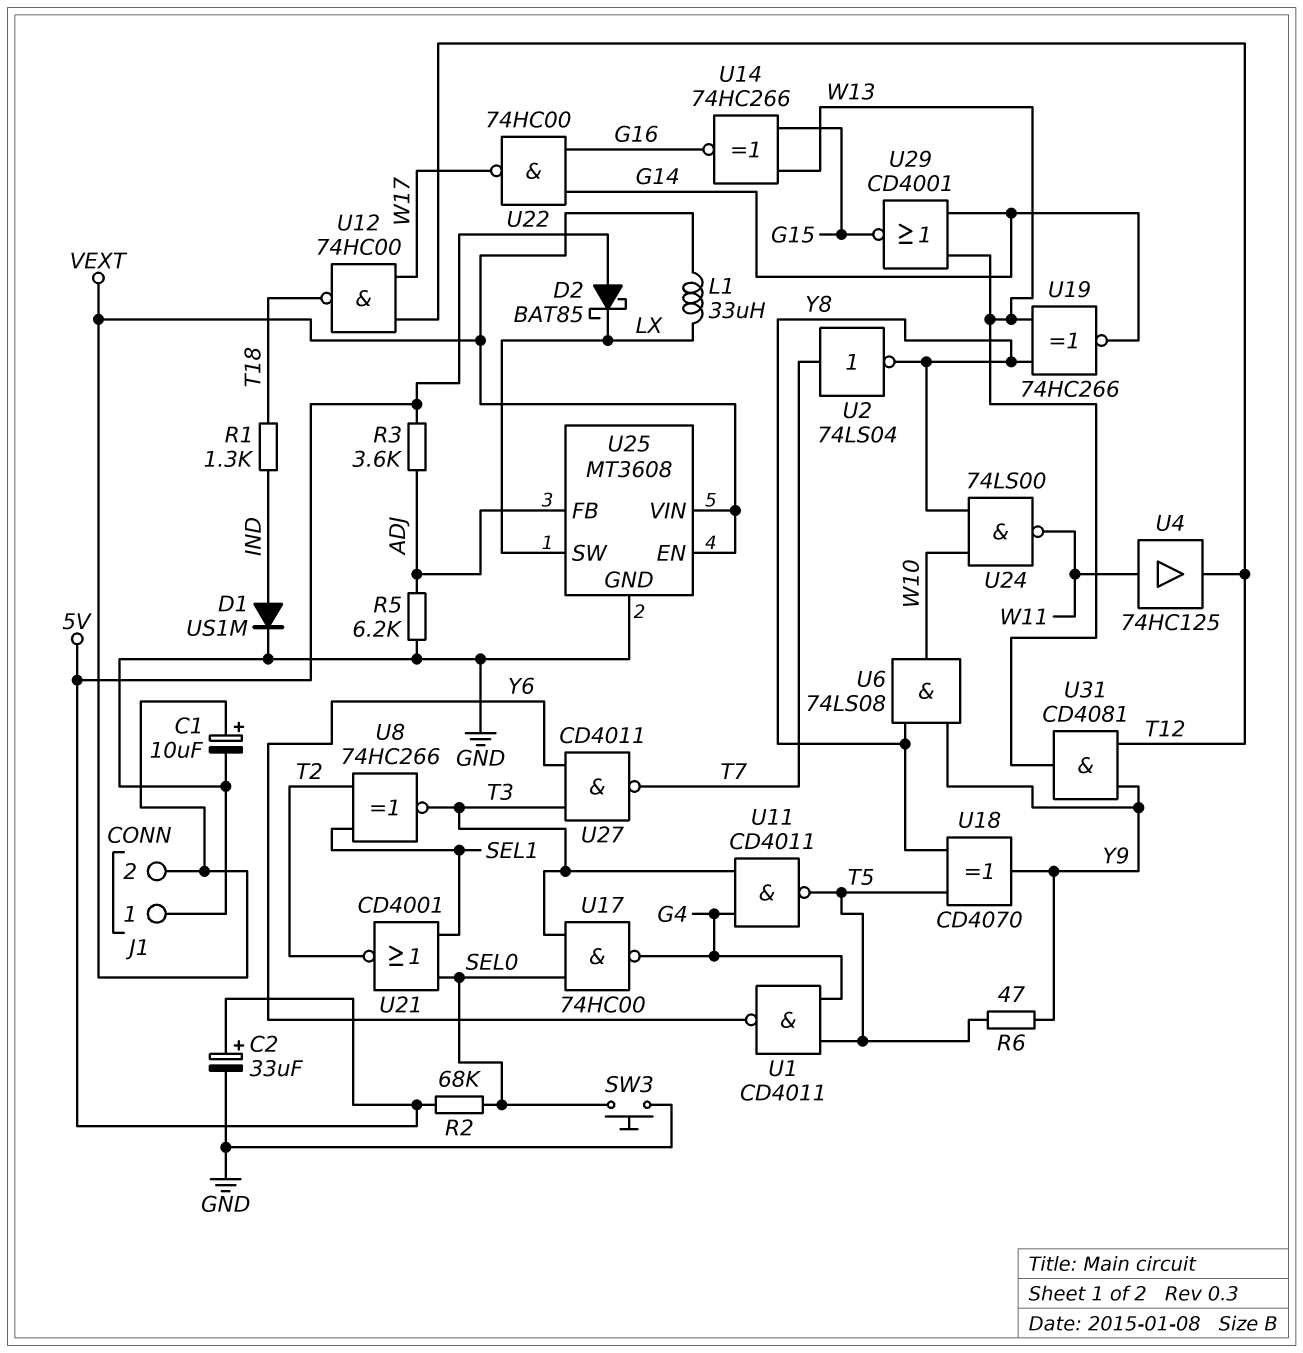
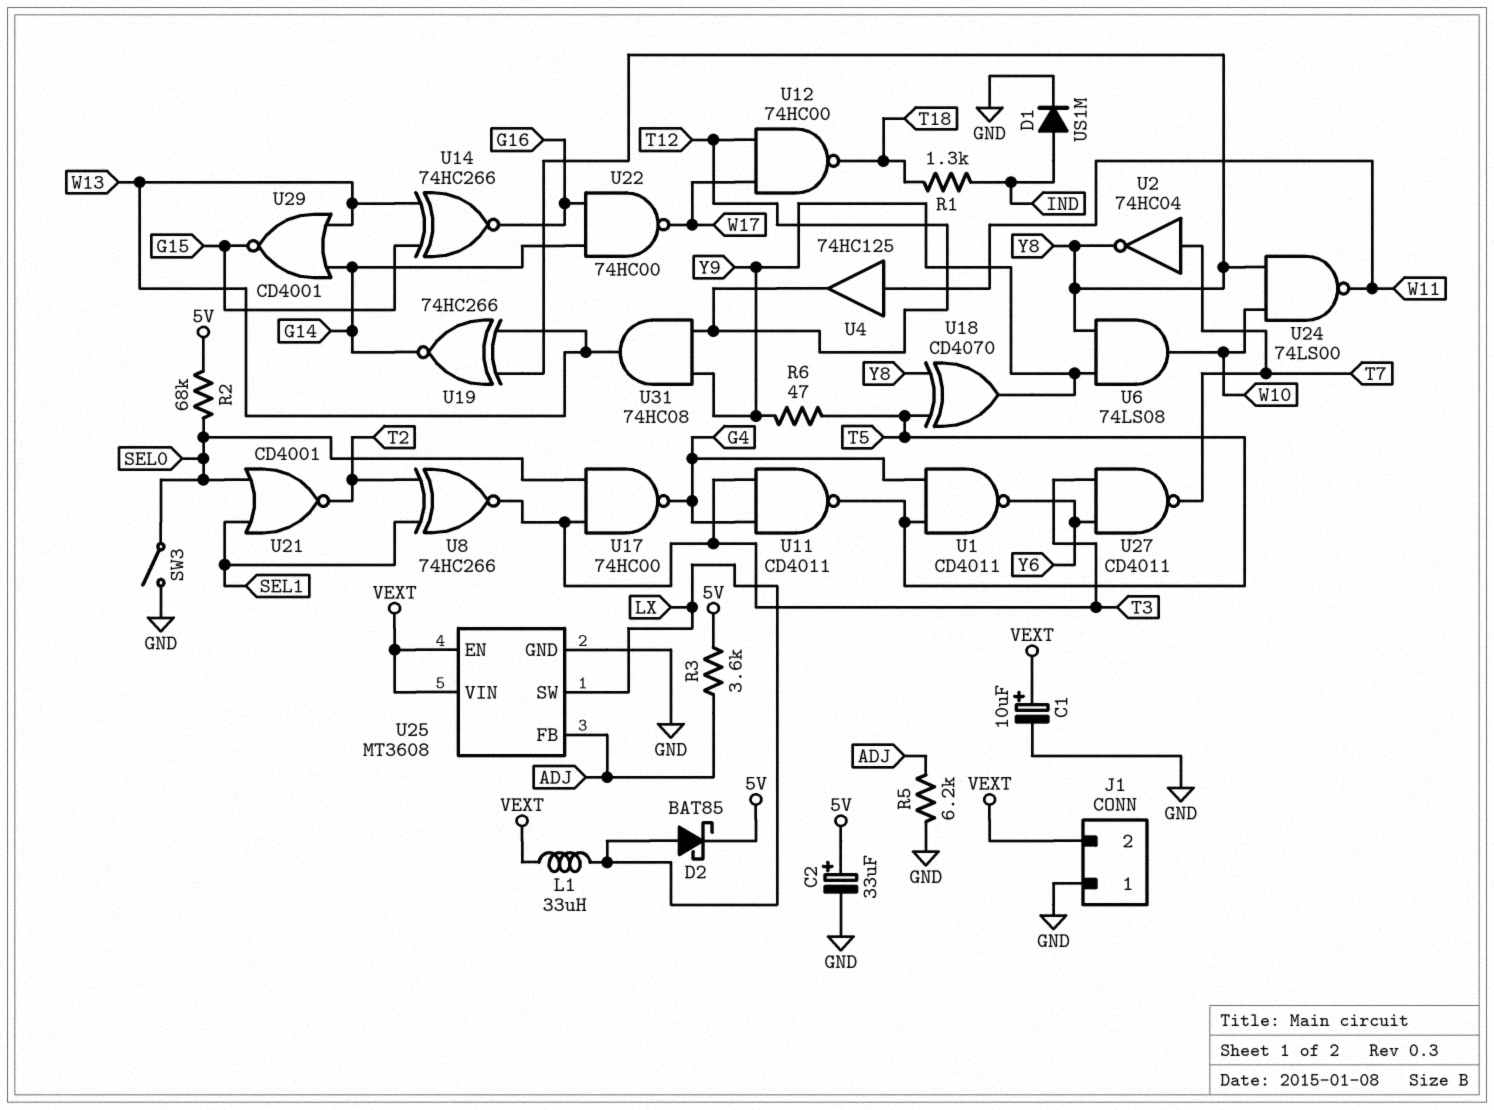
D2: schottky BAT85 (A 5V, K LX) -> schottky BAT85 (A LX, K 5V)
SW3: button (GND, SEL0) -> switch (GND, SEL0)
U2: NOT 74LS04 (in T7, out Y8) -> NOT 74HC04 (in T7, out Y8)
U31: AND CD4081 (in T12, in Y9, out W13) -> AND 74HC08 (in T12, in Y9, out W13)

